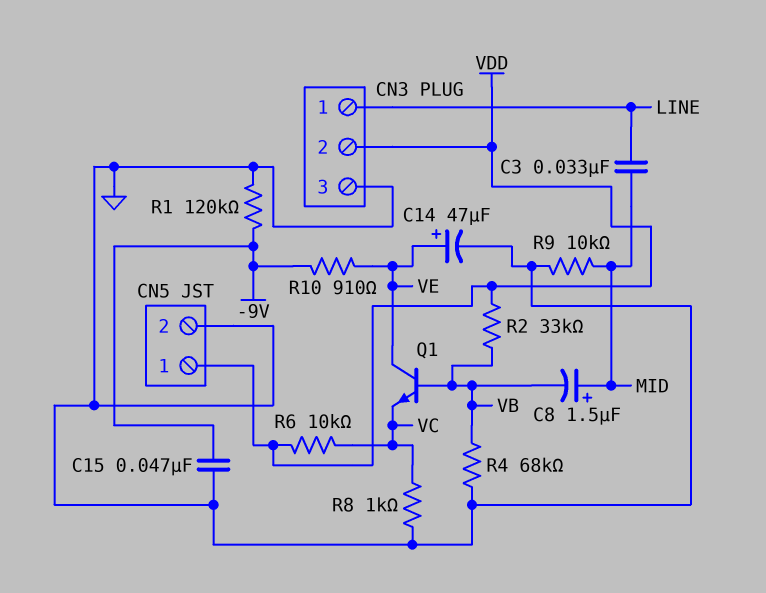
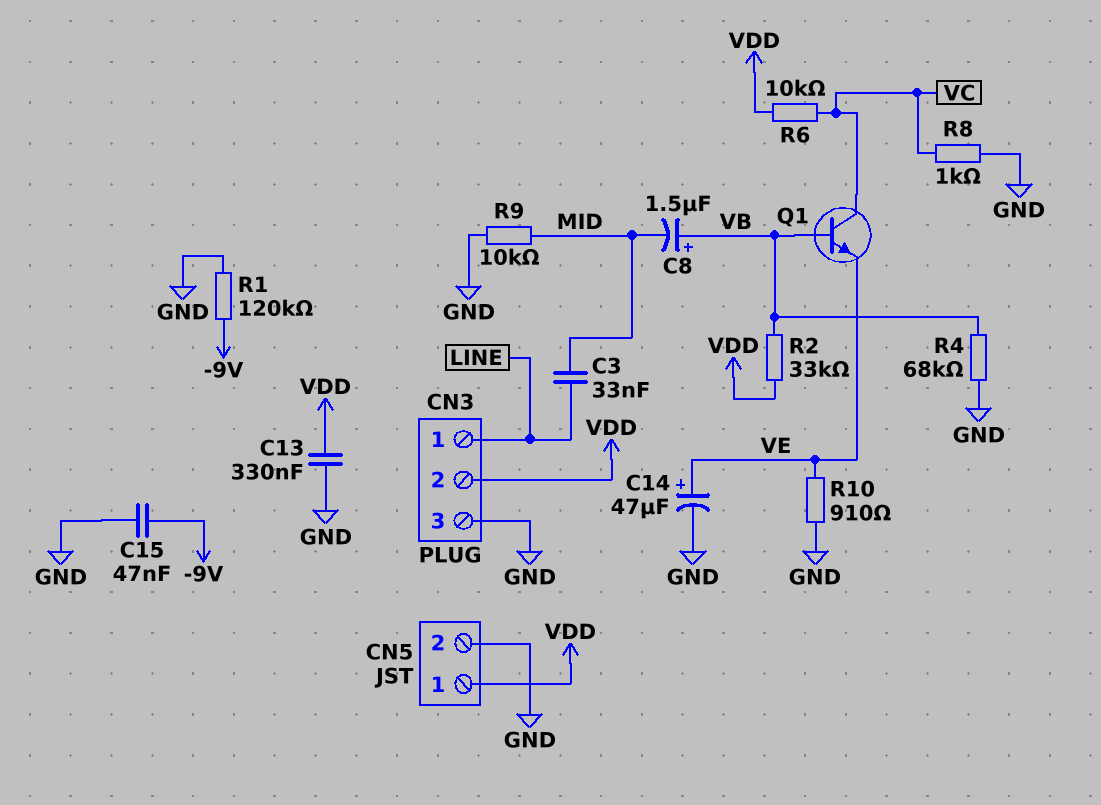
C8: 1.5uF (plus MID, minus VB) -> 1.5uF (plus VB, minus MID)
C13: none -> 330nF (GND, VDD)
Q1: NPN (B VB, C VE, E VC) -> NPN (B VB, C VC, E VE)
R10: 910 (-9V, VE) -> 910 (GND, VE)

